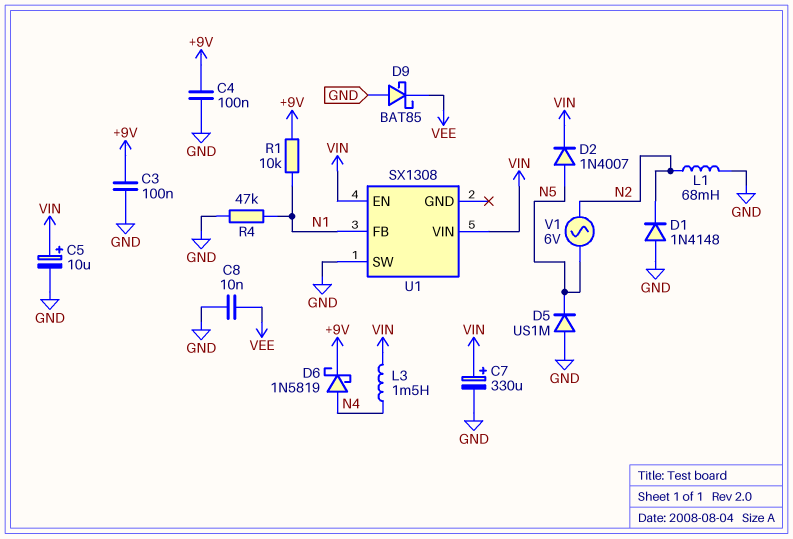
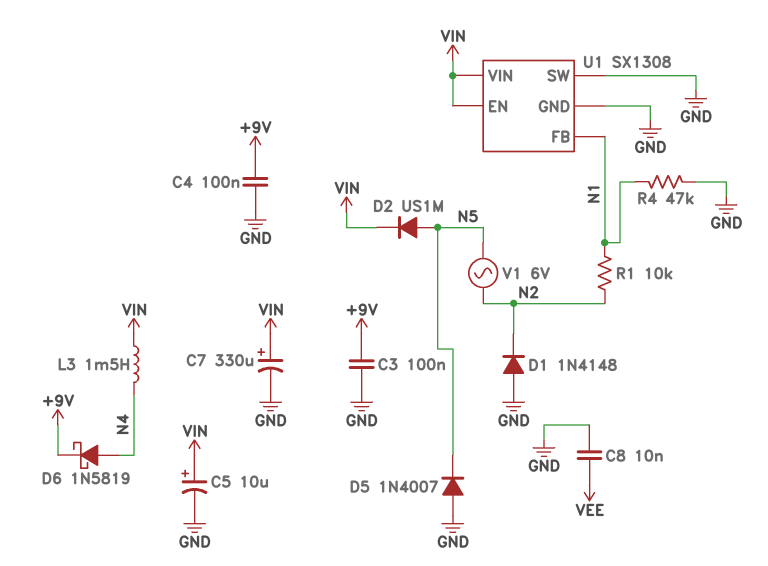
D2: diode 1N4007 (A N5, K VIN) -> diode US1M (A N5, K VIN)
D5: diode US1M (A GND, K N5) -> diode 1N4007 (A GND, K N5)
D9: schottky BAT85 (A GND, K VEE) -> none
L1: 68mH (GND, N2) -> none
R1: 10k (+9V, N1) -> 10k (N1, N2)
U1 pin GND: none -> GND

